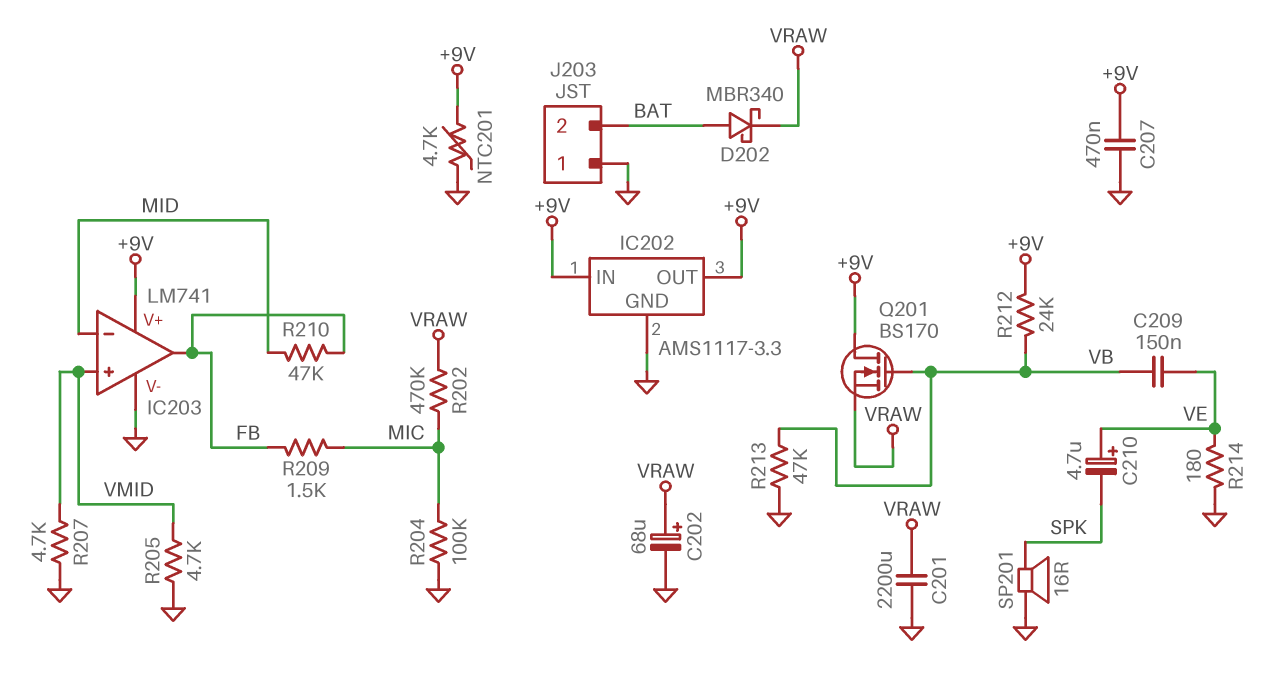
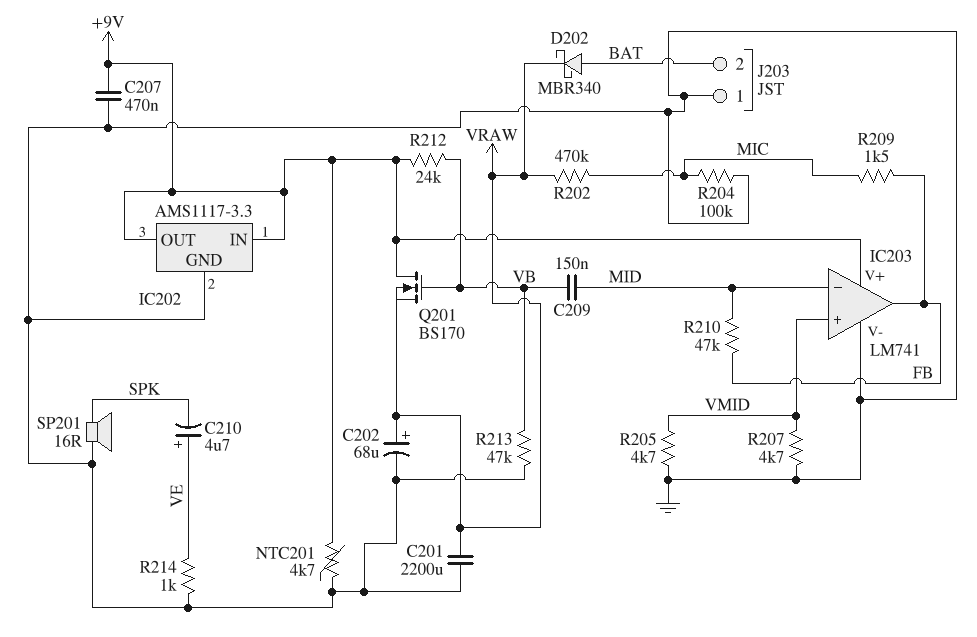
C209: 150nF (VB, VE) -> 150nF (MID, VB)
R214: 180 (GND, VE) -> 1k (GND, VE)

